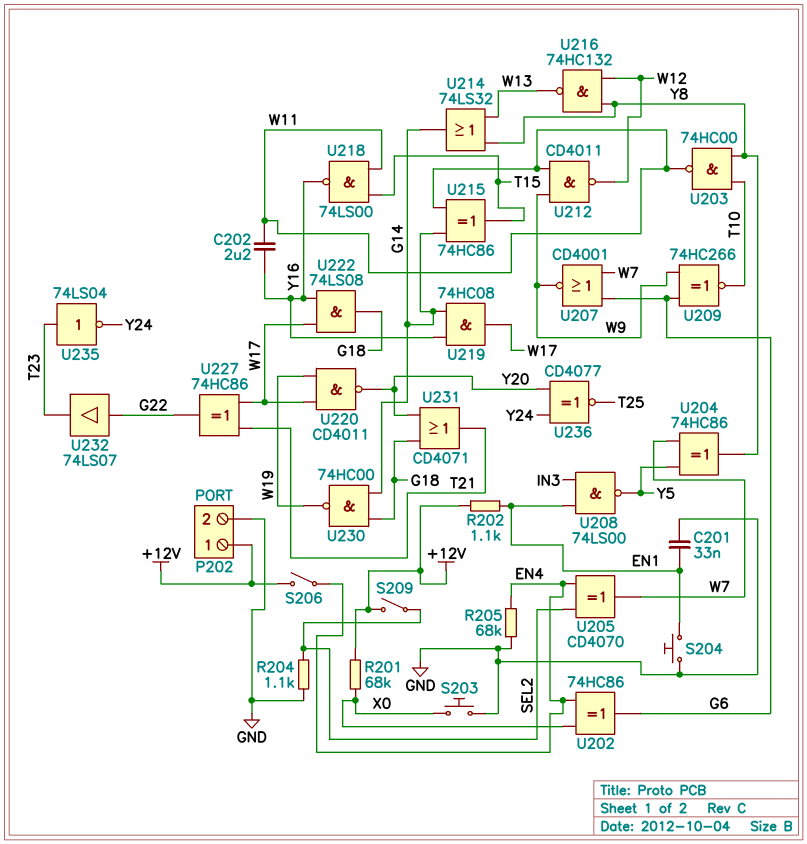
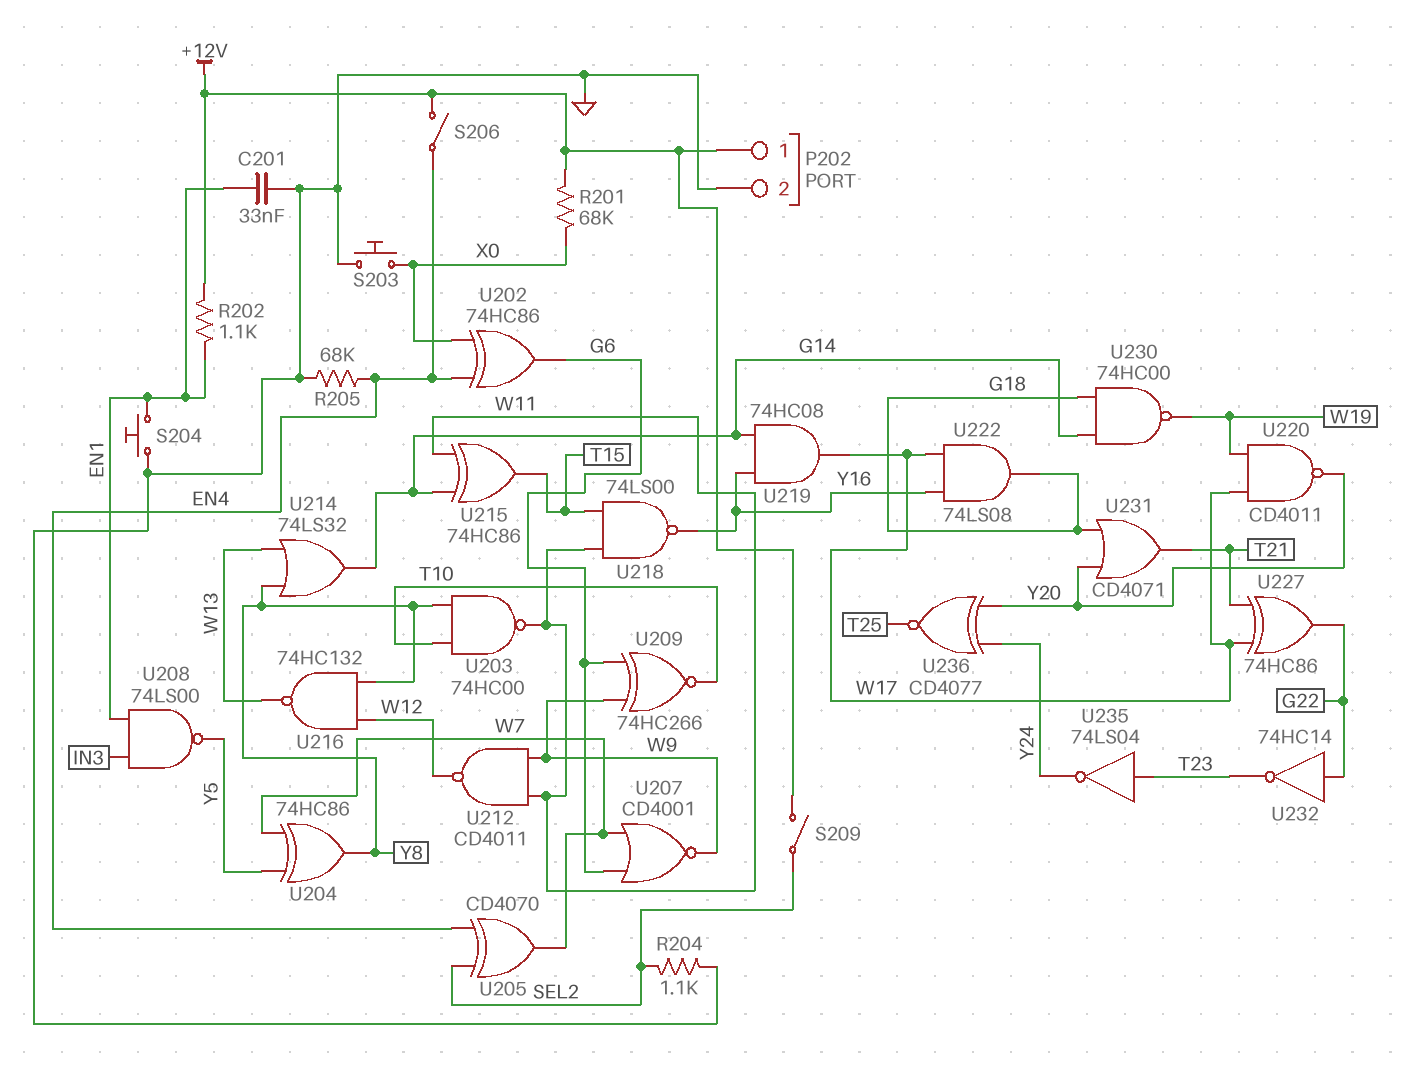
C202: 2.2uF (W11, Y16) -> none
U232: buffer 74LS07 (in G22, out T23) -> NOT 74HC14 (in G22, out T23)

